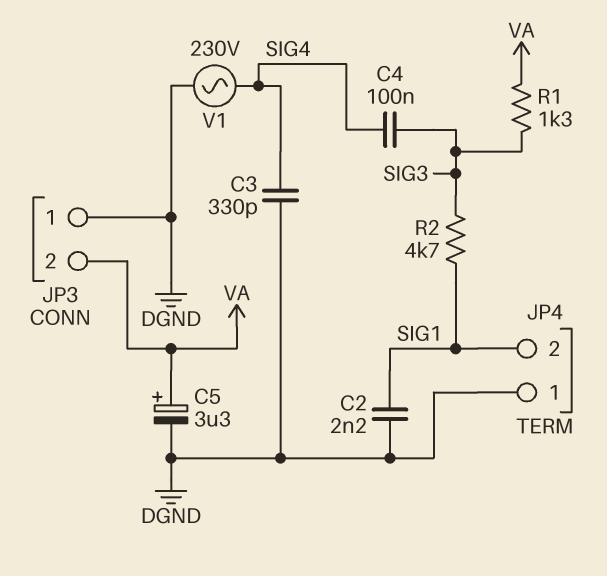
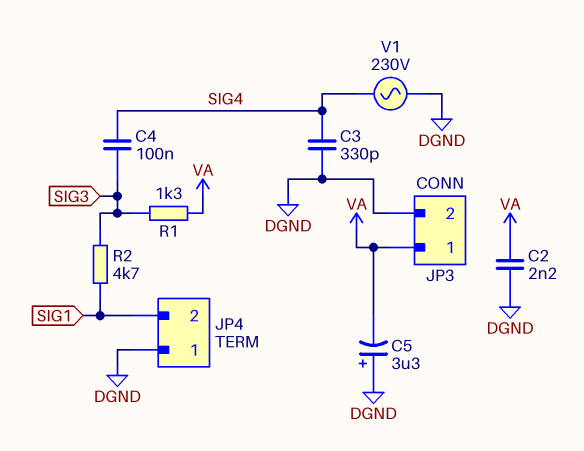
C2: 2.2nF (DGND, SIG1) -> 2.2nF (DGND, VA)
C5: 3.3uF (plus VA, minus DGND) -> 3.3uF (plus DGND, minus VA)
JP3 pin 1: DGND -> VA
JP3 pin 2: VA -> DGND

